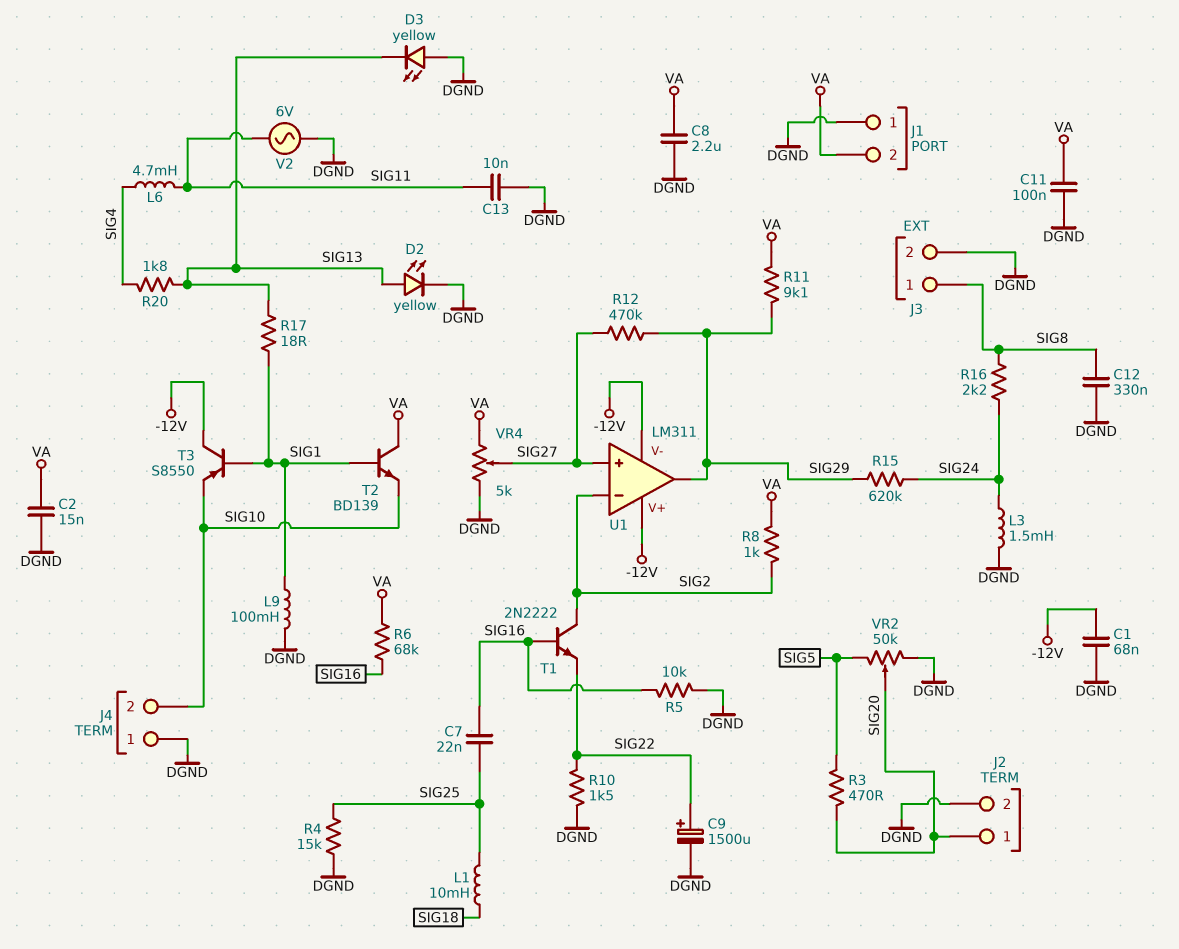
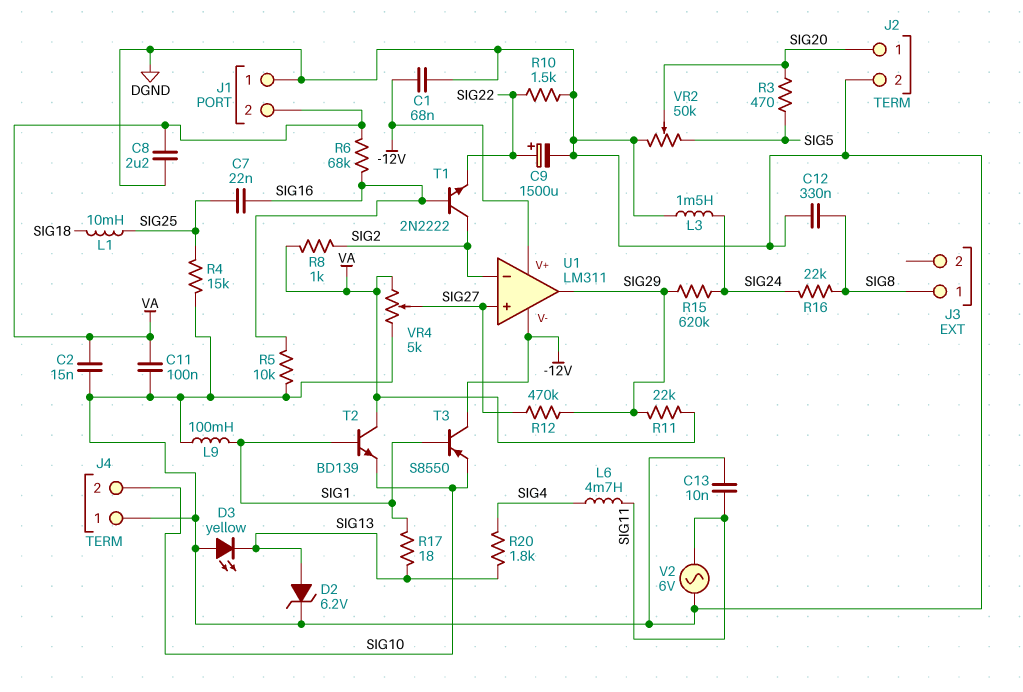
D2: LED yellow (A SIG13, K DGND) -> zener 6.2V (A SIG13, K DGND)
J3 pin 2: DGND -> none
R11: 9.1k (SIG29, VA) -> 22k (SIG29, VA)
R16: 2.2k (SIG8, SIG24) -> 22k (SIG8, SIG24)

